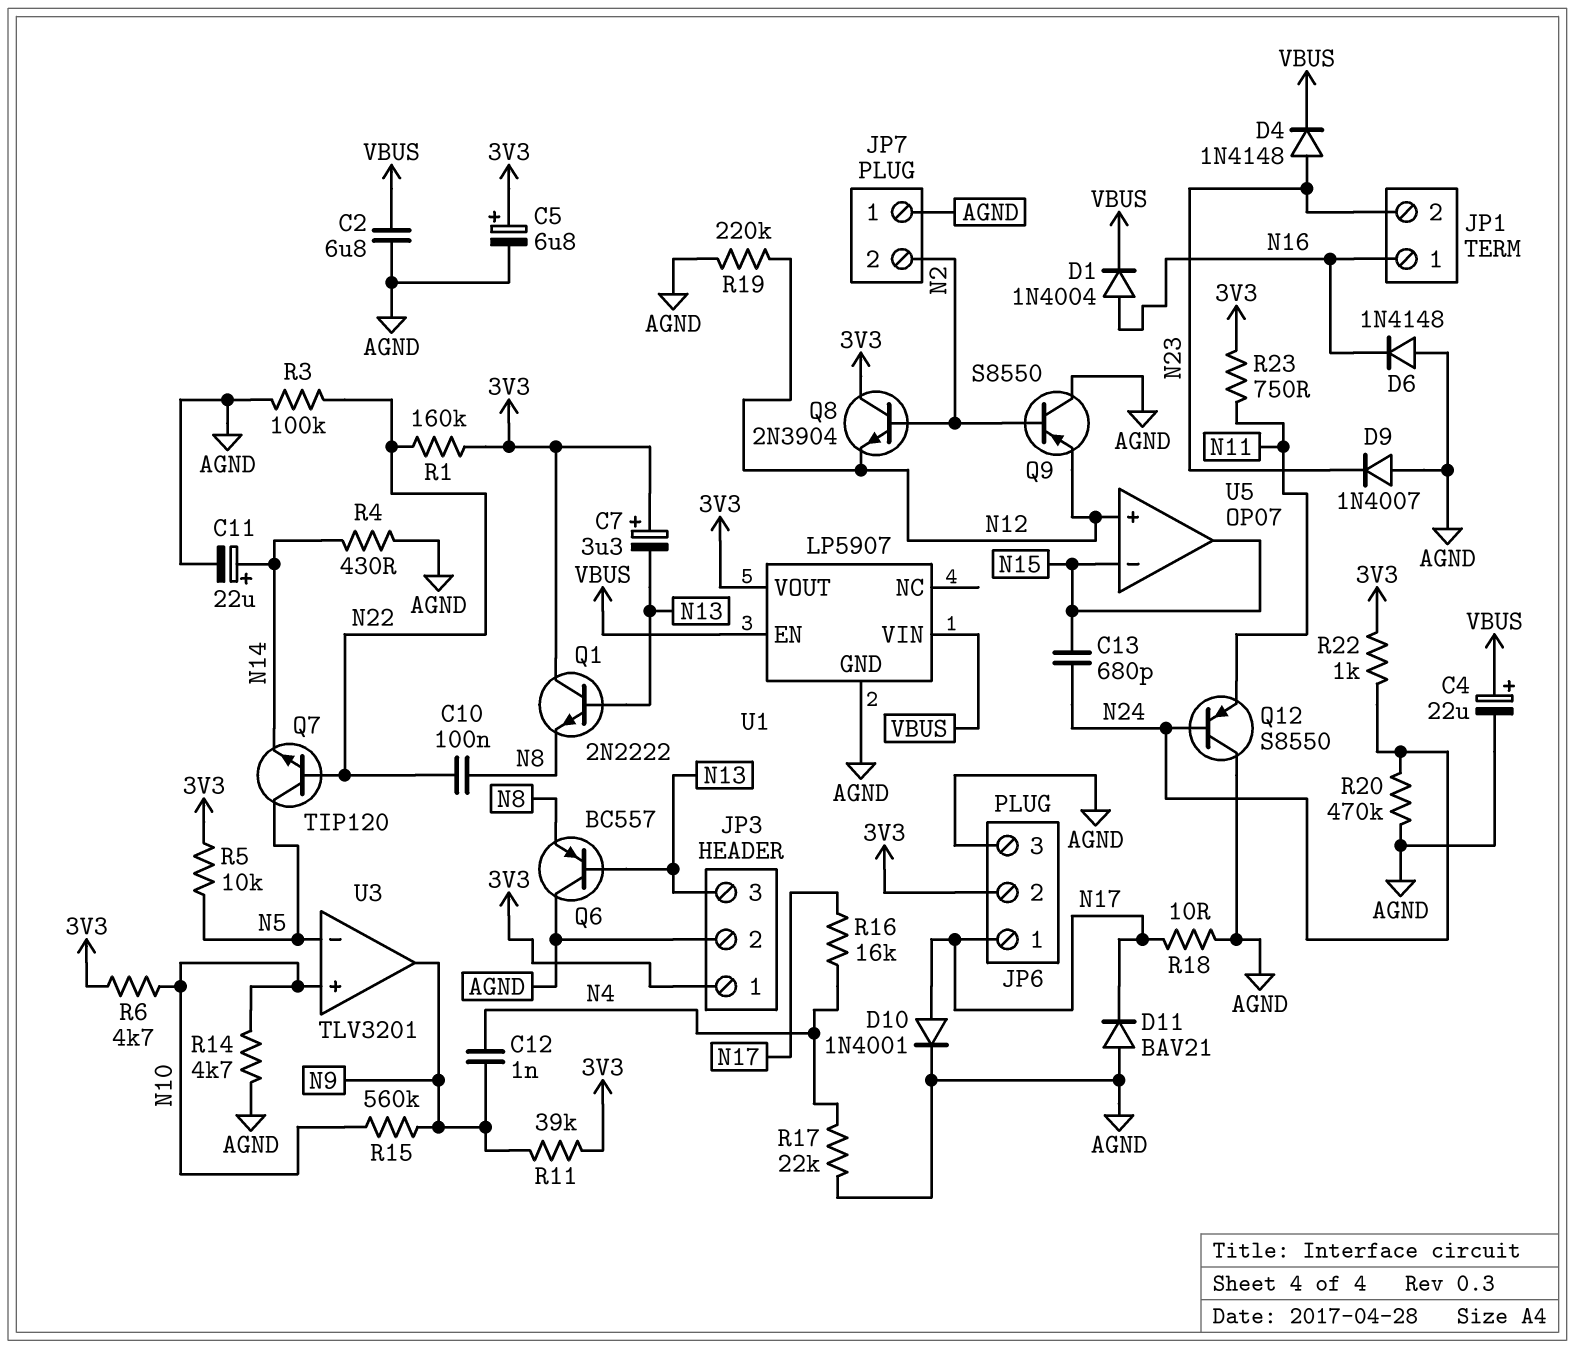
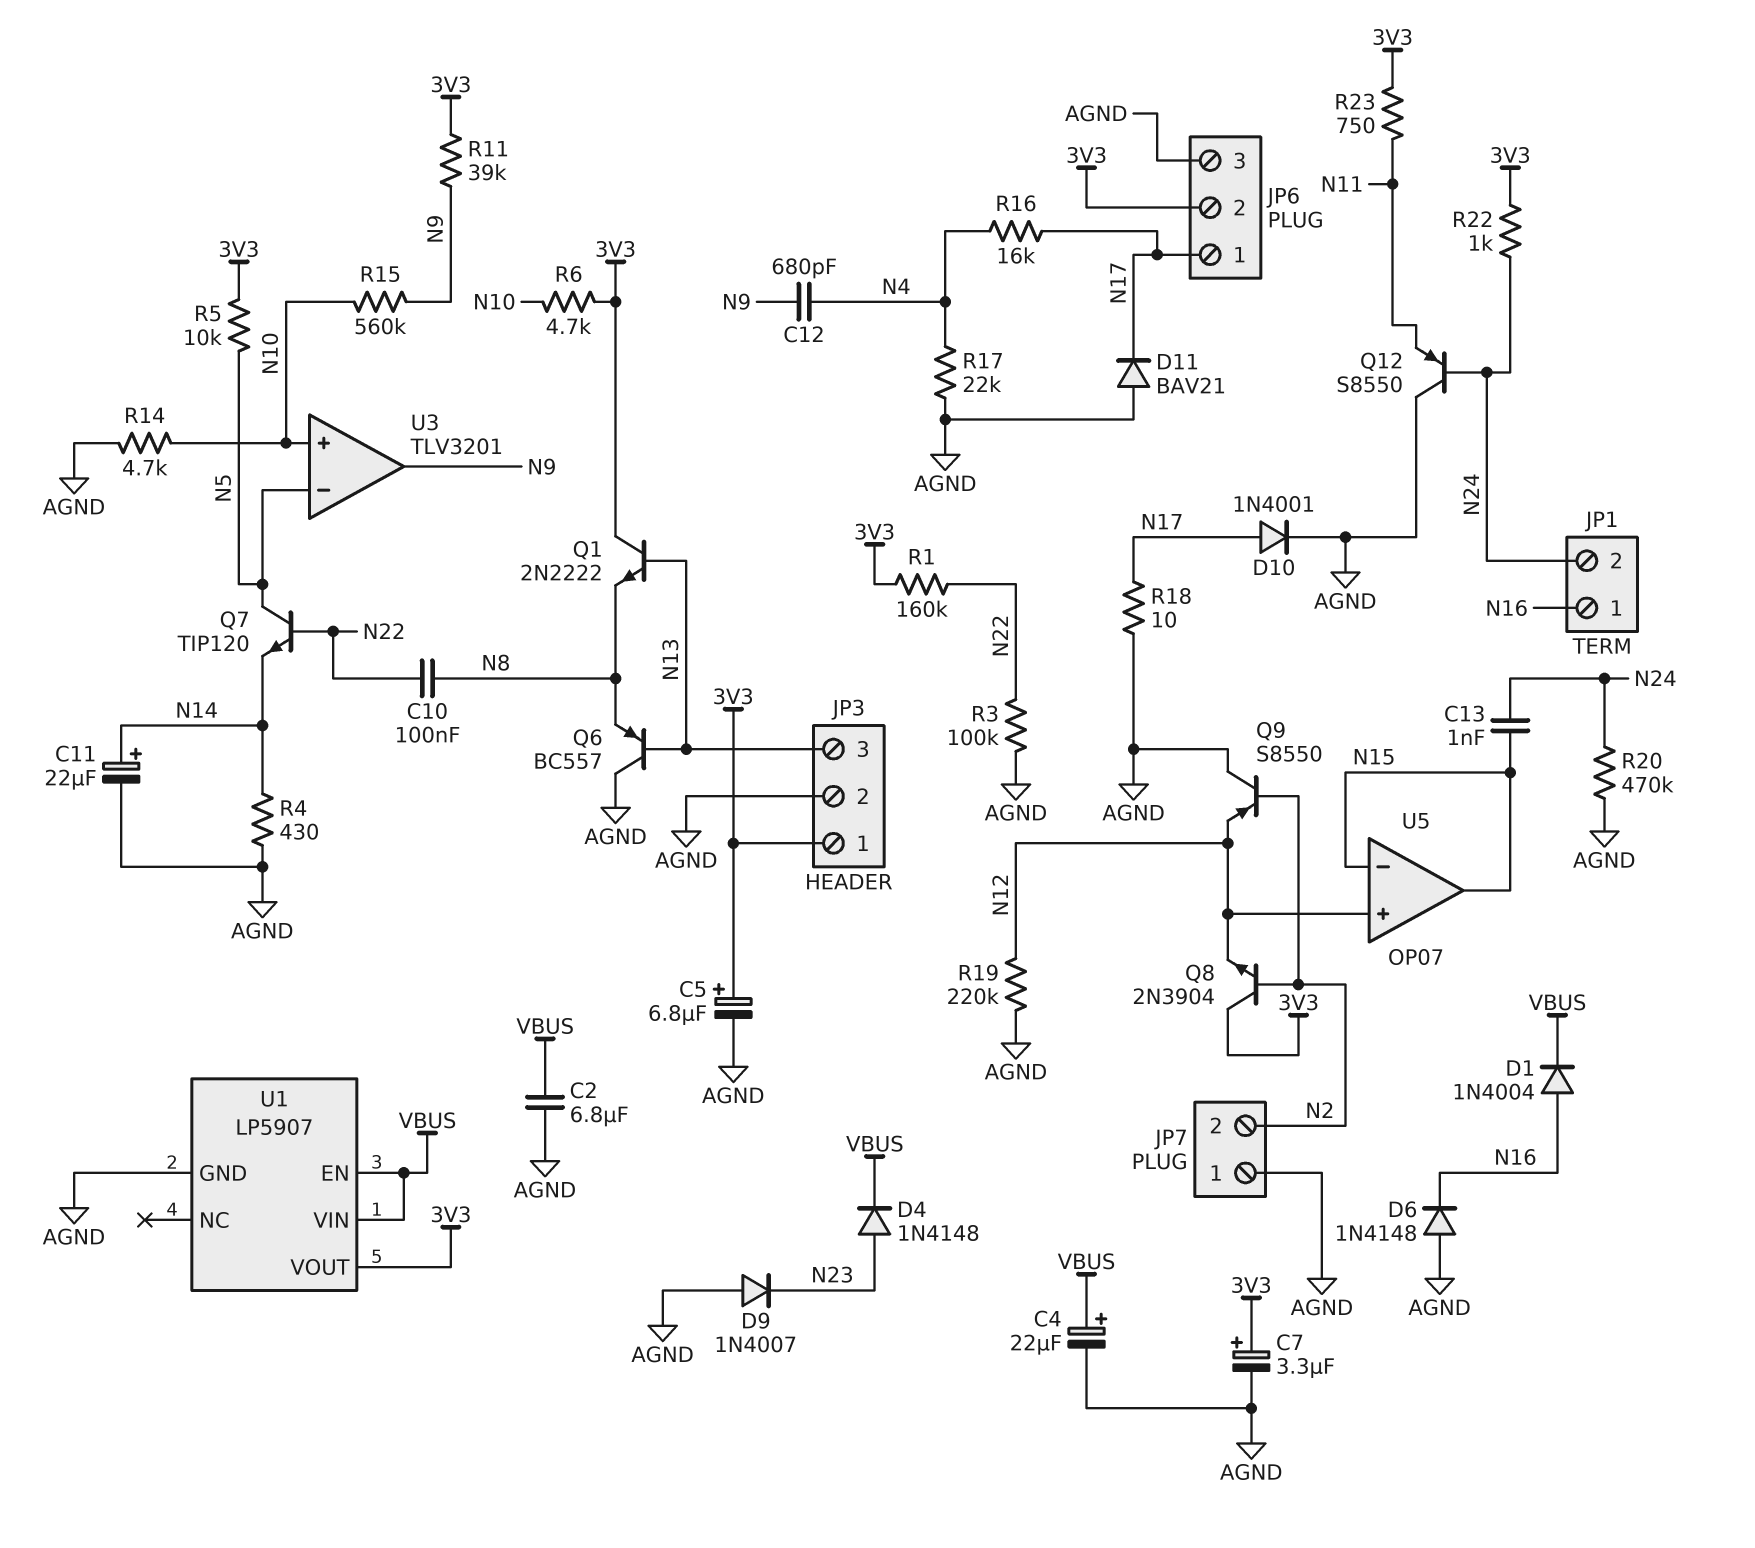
C7: 3.3uF (plus 3V3, minus N13) -> 3.3uF (plus 3V3, minus AGND)
C12: 1nF (N4, N9) -> 680pF (N4, N9)
C13: 680pF (N15, N24) -> 1nF (N15, N24)
JP1 pin 2: N23 -> N24

